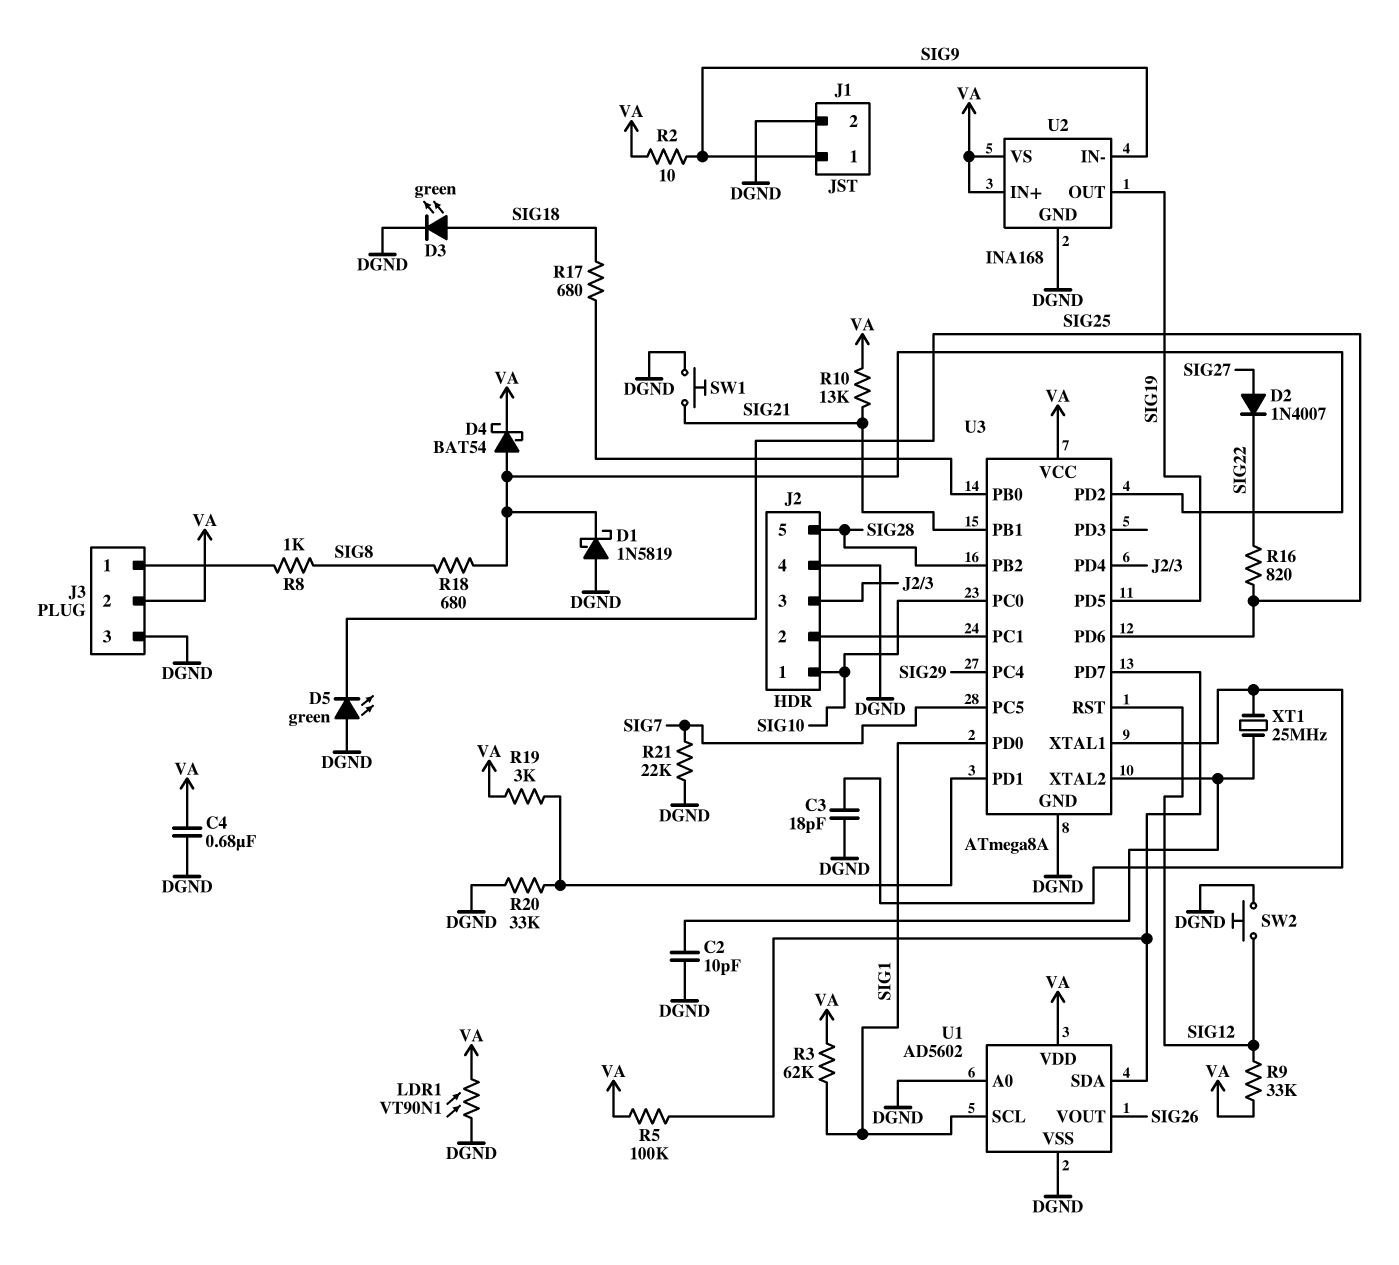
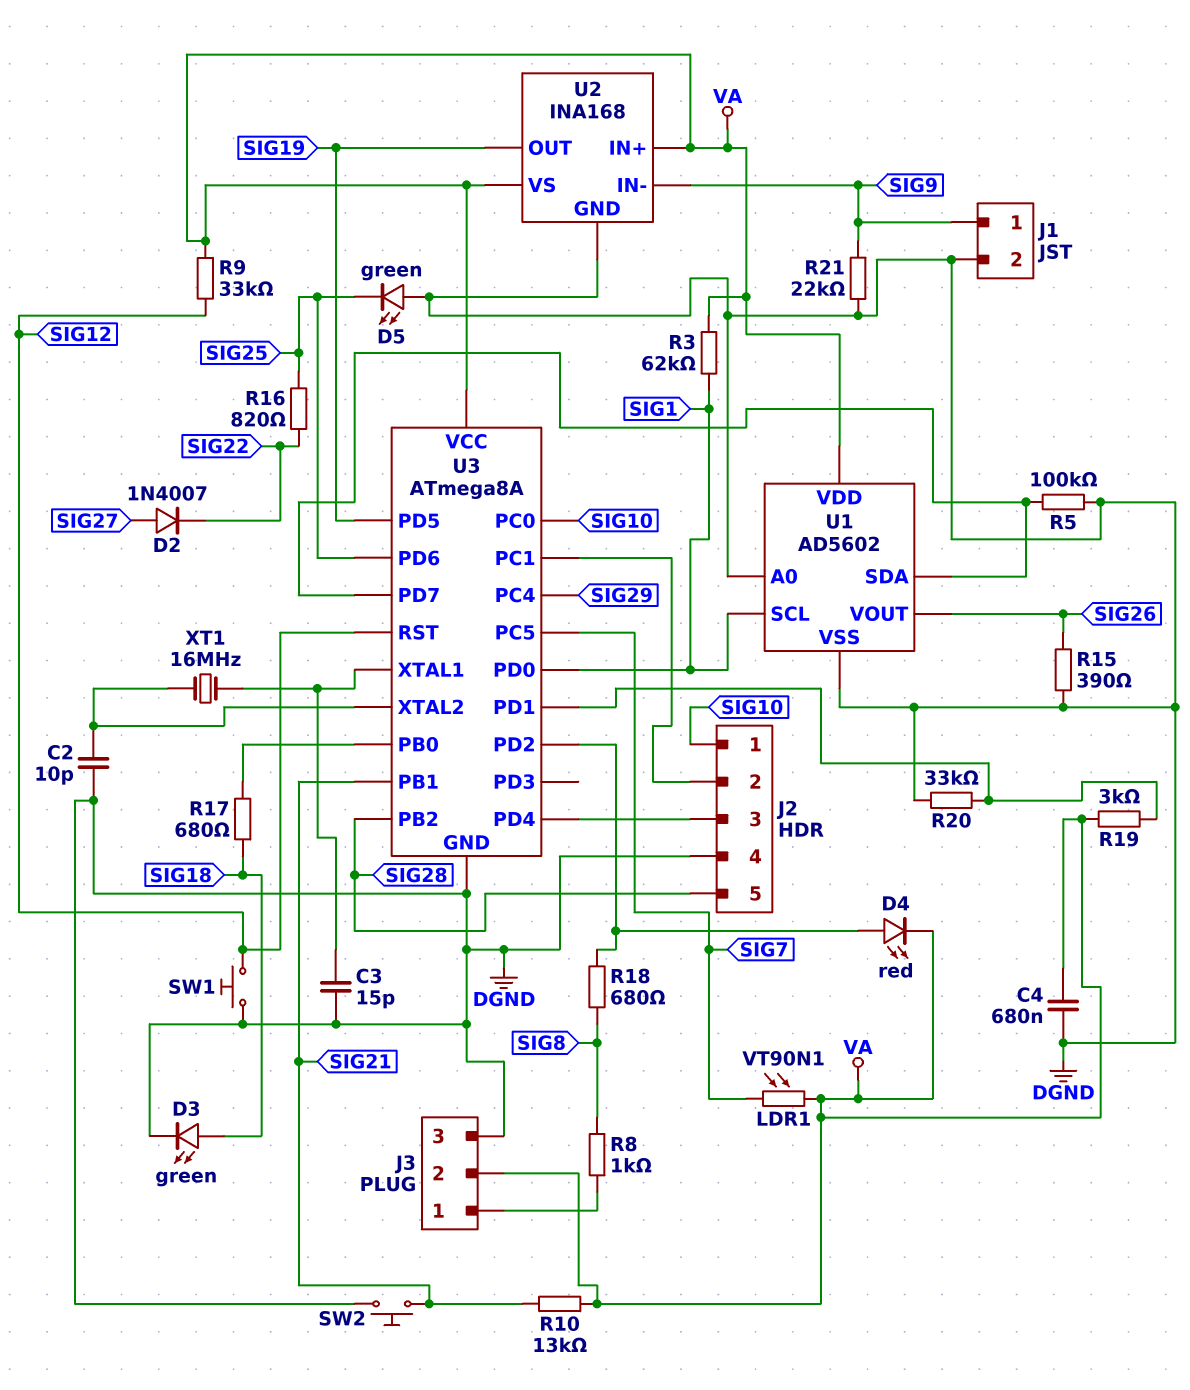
C3: 18pF (DGND, U3/XTAL1) -> 15pF (DGND, U3/XTAL1)
D1: schottky 1N5819 (A DGND, K U3/PD2) -> none
D4: schottky BAT54 (A U3/PD2, K VA) -> LED red (A U3/PD2, K VA)
LDR1: VT90N1 (DGND, VA) -> VT90N1 (SIG7, VA)
R2: 10 (SIG9, VA) -> none
R5: 100k (U1/SDA, VA) -> 100k (DGND, U1/SDA)
R15: none -> 390 (DGND, SIG26)
R21: 22k (DGND, SIG7) -> 22k (DGND, SIG9)
SW1: button (DGND, SIG21) -> button (DGND, SIG12)
SW2: button (DGND, SIG12) -> button (DGND, SIG21)
XT1: 25MHz (U3/XTAL1, U3/XTAL2) -> 16MHz (U3/XTAL1, U3/XTAL2)

